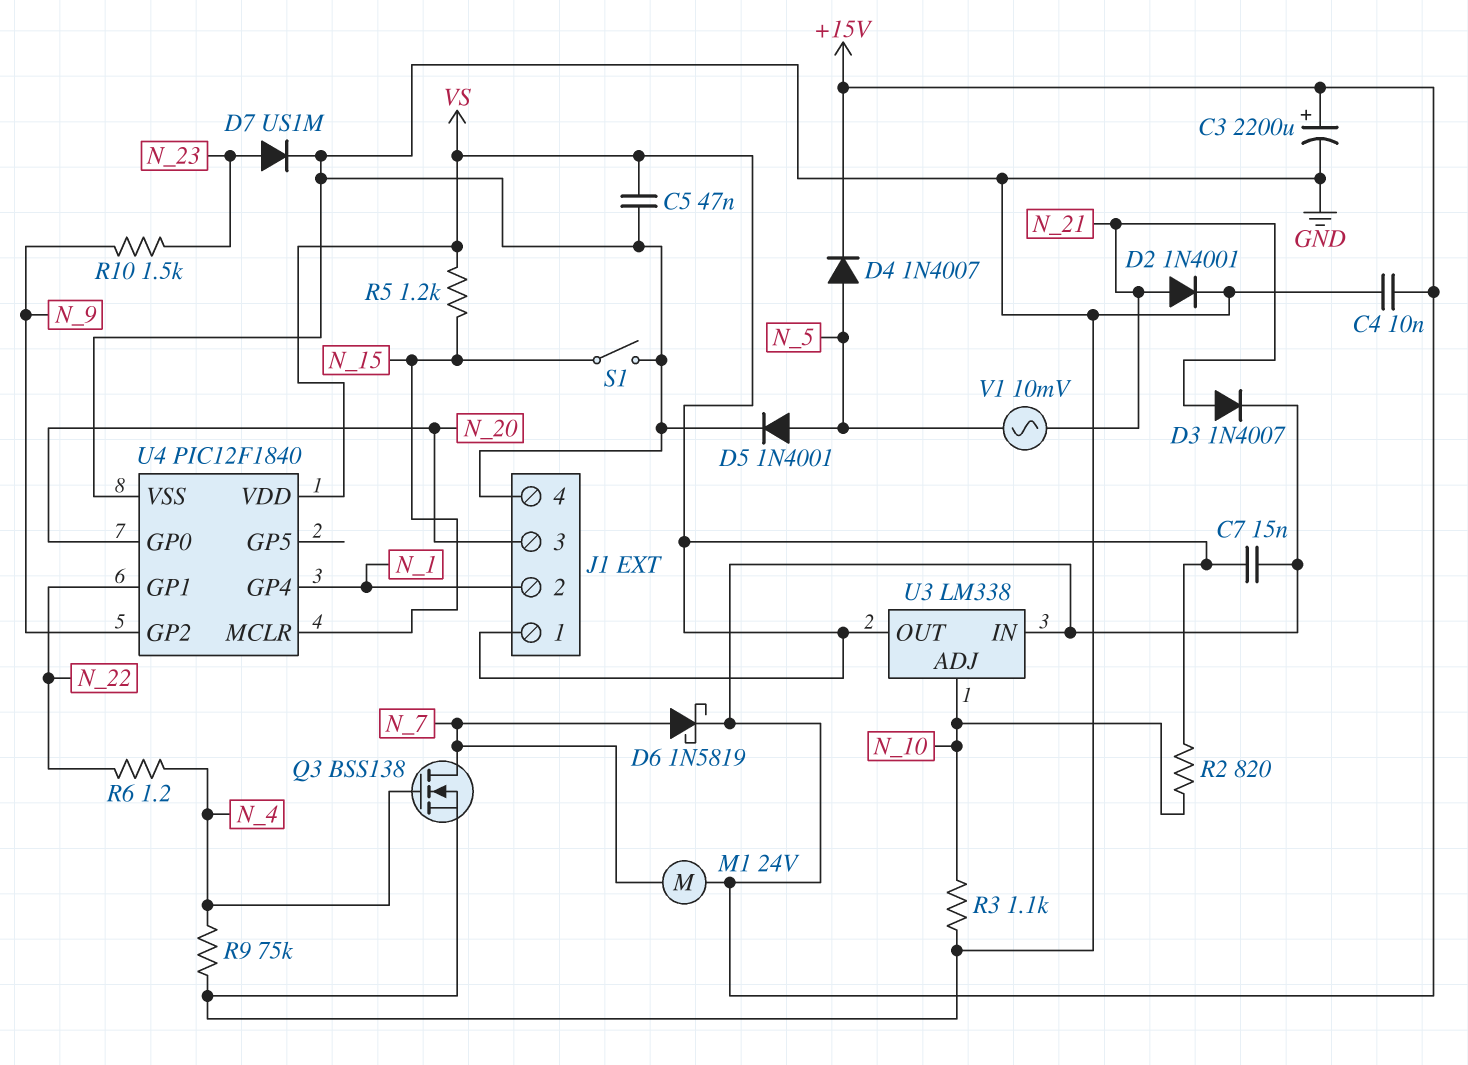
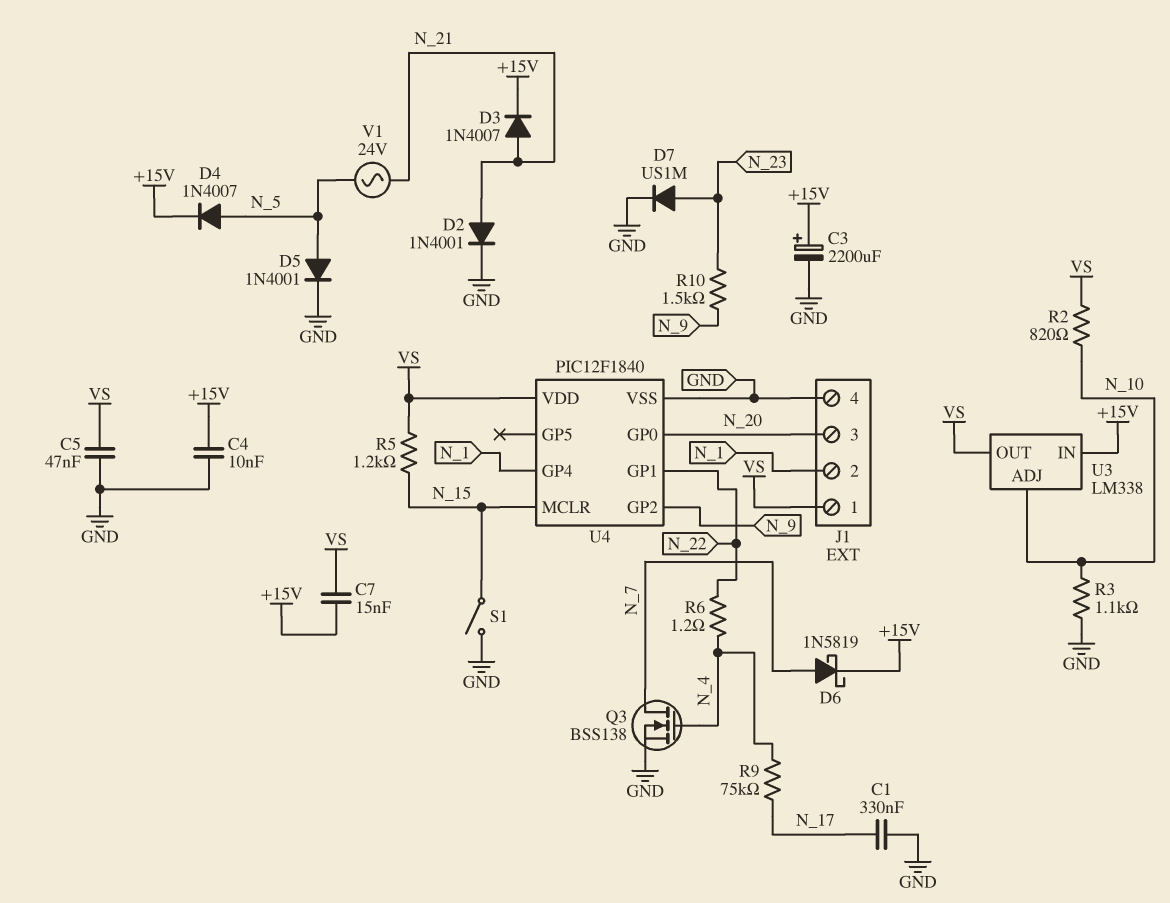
C1: none -> 330nF (GND, N_17)
M1: motor 24V (+15V, N_7) -> none
R9: 75k (GND, N_4) -> 75k (N_4, N_17)
V1: AC 10mV (N_5, N_21) -> AC 24V (N_5, N_21)

